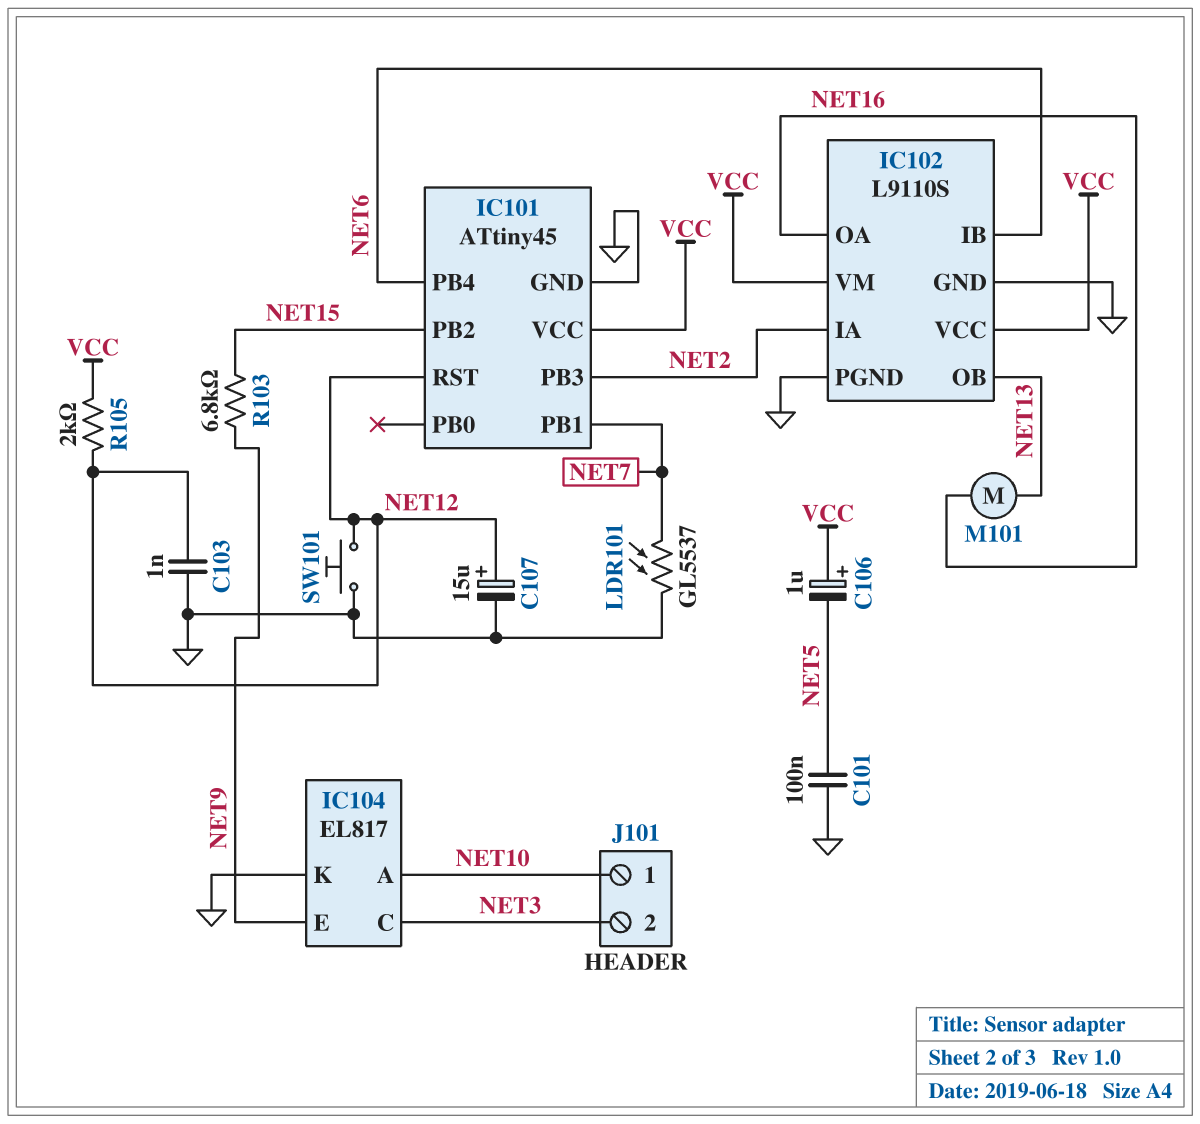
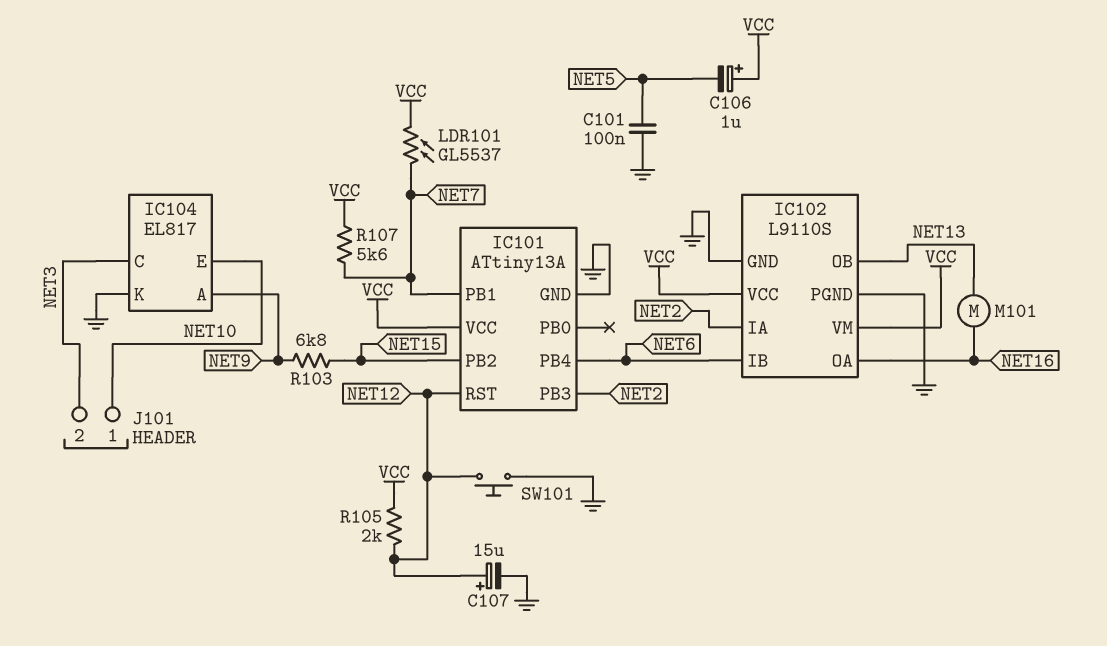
C103: 1nF (GND, NET12) -> none
IC101: ATtiny45 -> ATtiny13A
IC104 pin A: NET10 -> NET9
IC104 pin E: NET9 -> NET10
LDR101: GL5537 (GND, NET7) -> GL5537 (NET7, VCC)
R107: none -> 5.6k (NET7, VCC)

